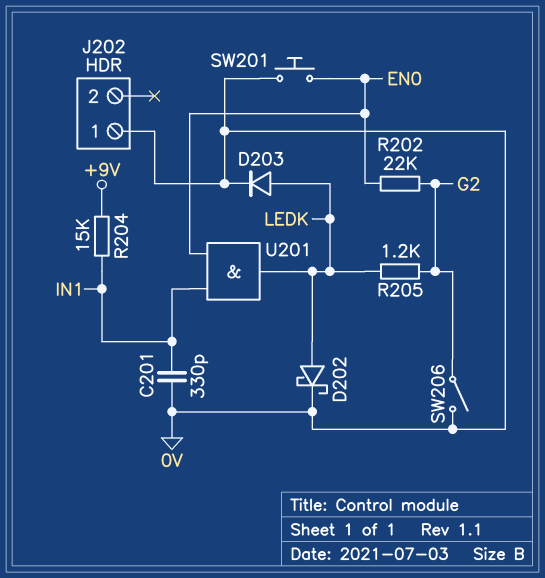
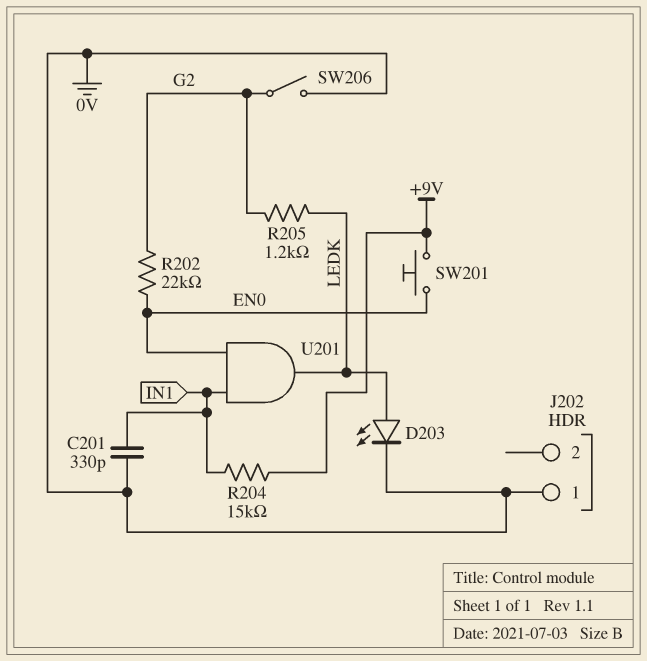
D202: schottky (A LEDK, K 0V) -> none
D203: diode (A LEDK, K 0V) -> LED (A LEDK, K 0V)
SW201: button (0V, EN0) -> button (+9V, EN0)

